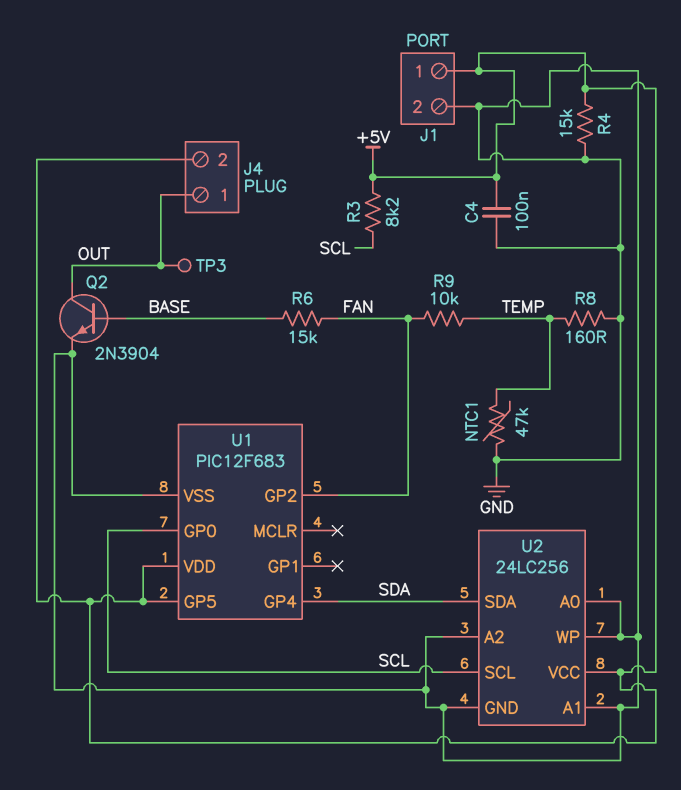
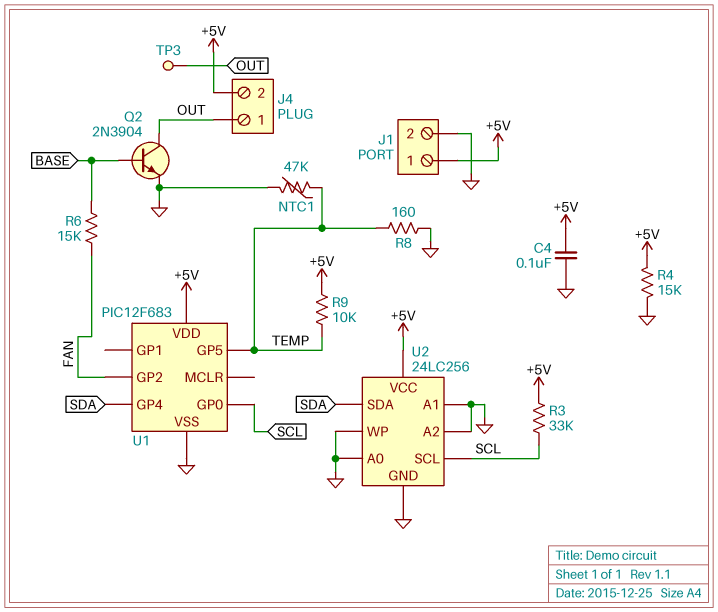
R3: 8.2k (+5V, SCL) -> 33k (+5V, SCL)
R9: 10k (FAN, TEMP) -> 10k (+5V, TEMP)
U1 pin GP5: +5V -> TEMP

